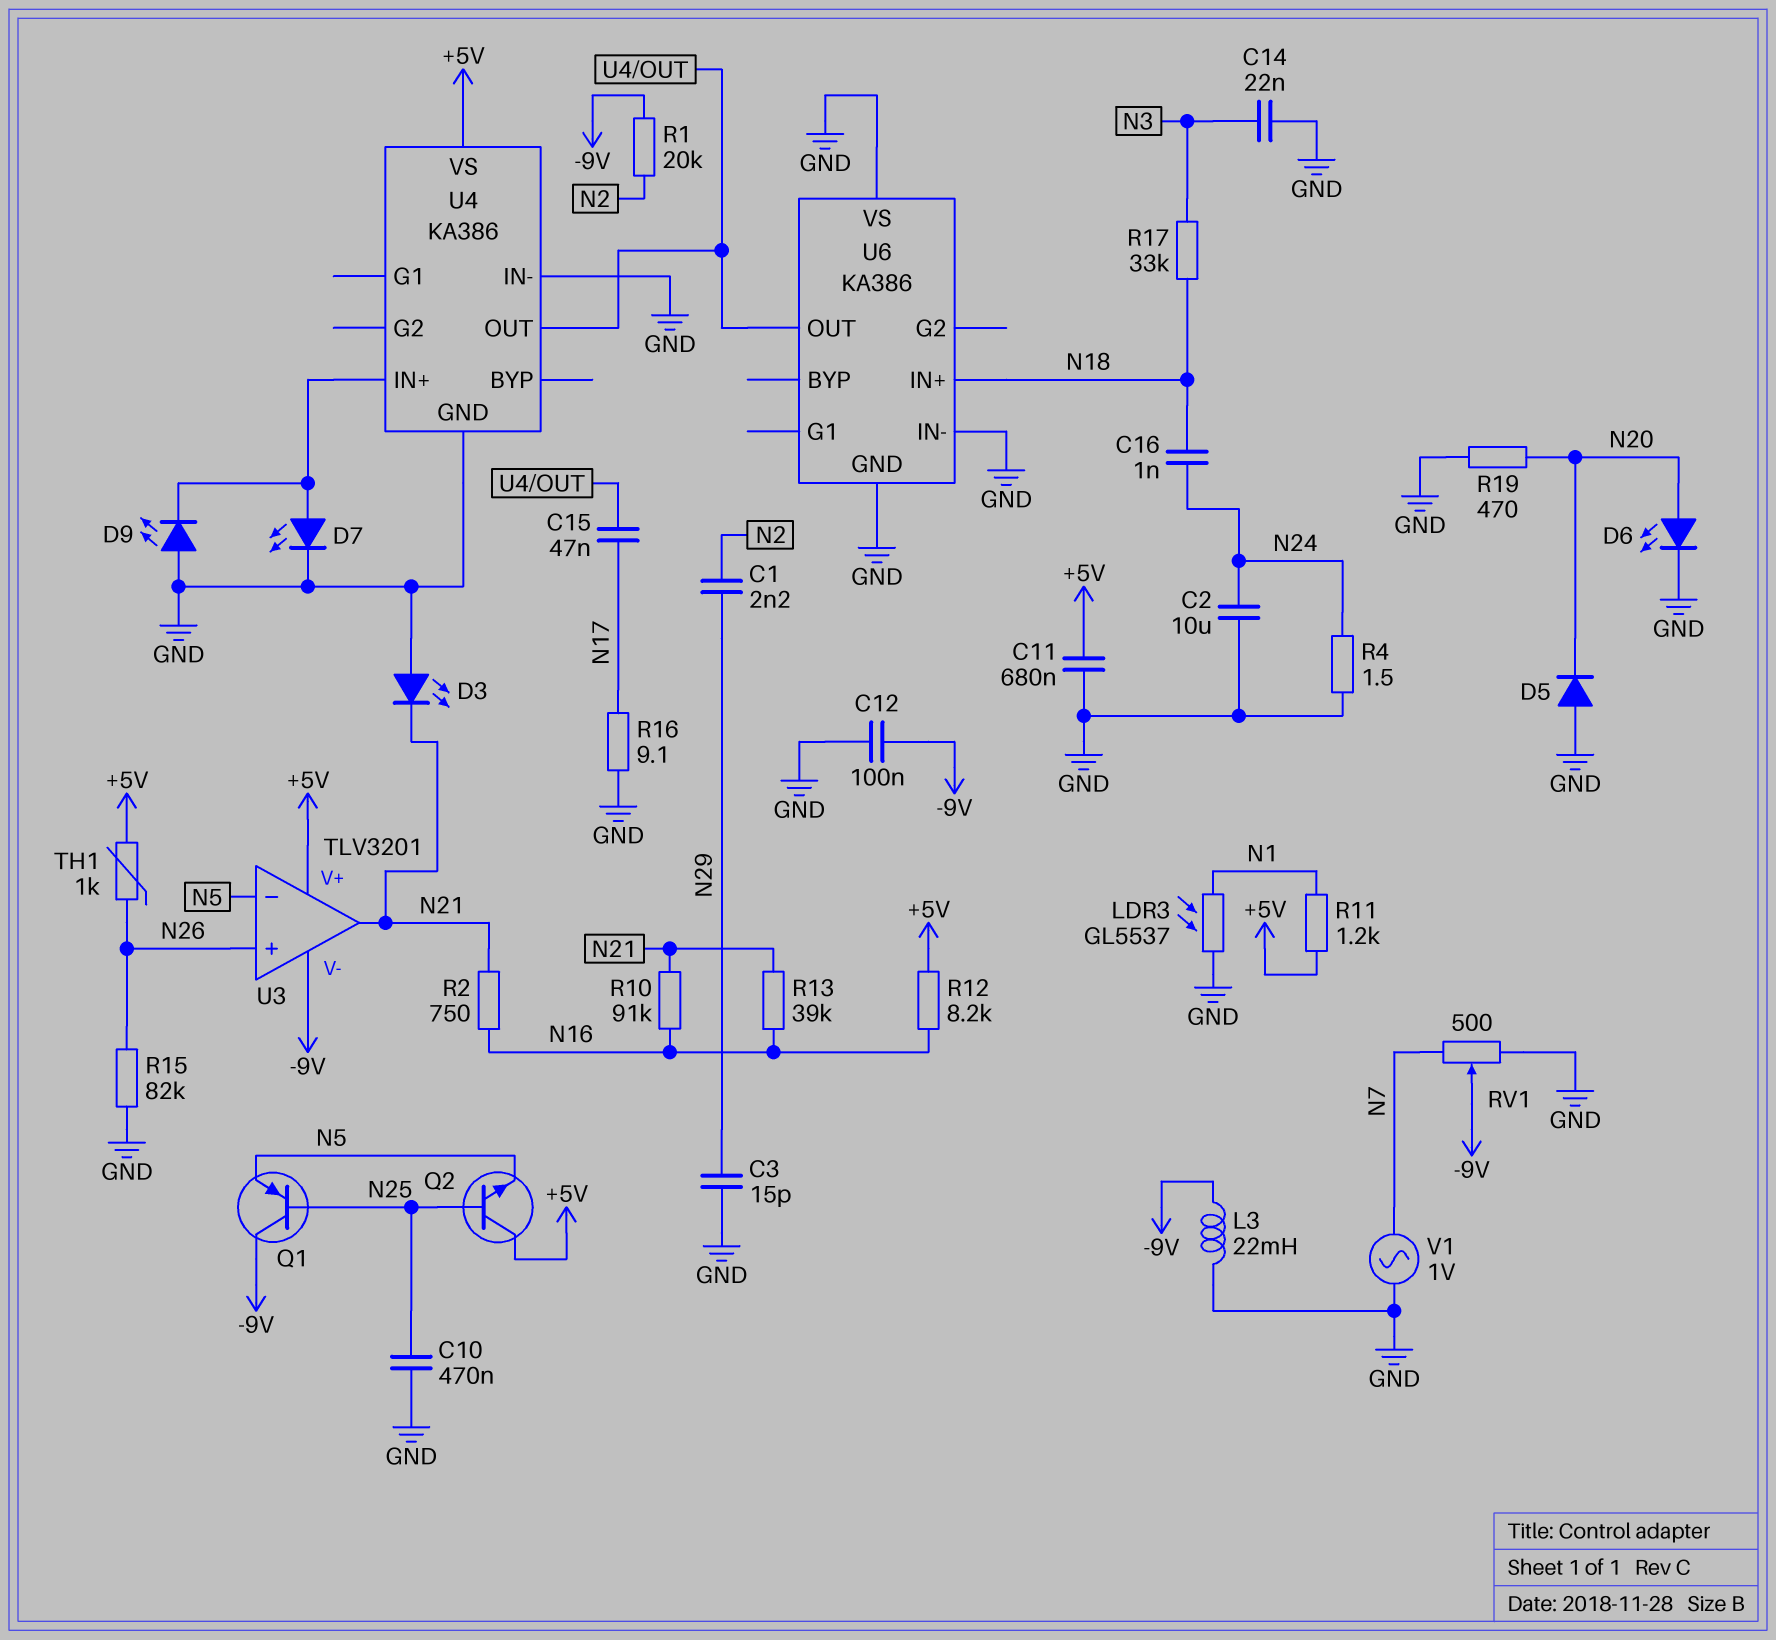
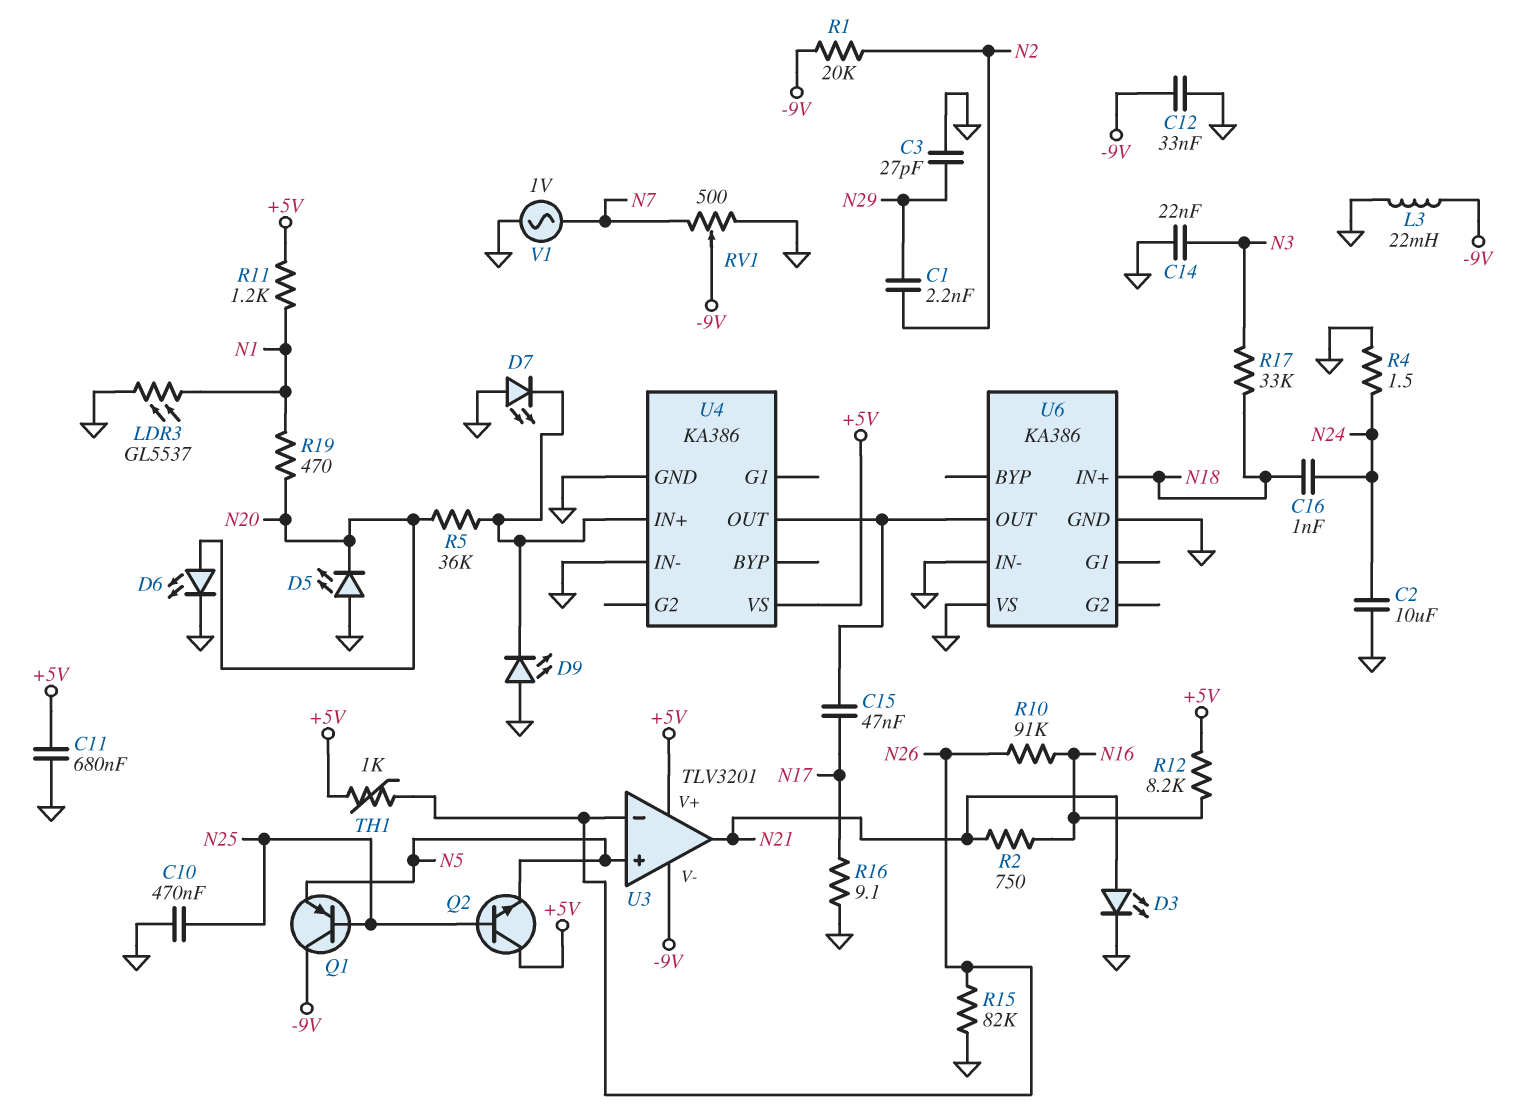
C3: 15pF (GND, N29) -> 27pF (GND, N29)
C12: 100nF (-9V, GND) -> 33nF (-9V, GND)
D3: LED (A GND, K N21) -> LED (A N21, K GND)
D5: diode (A GND, K N20) -> LED (A GND, K N20)
D7: LED (A U4/IN+, K GND) -> LED (A GND, K U4/IN+)
R5: none -> 36k (N20, U4/IN+)
R10: 91k (N16, N21) -> 91k (N16, N26)
R13: 39k (N16, N21) -> none
R19: 470 (GND, N20) -> 470 (N1, N20)
U3 pin in+: N26 -> N5
U3 pin in-: N5 -> N26

